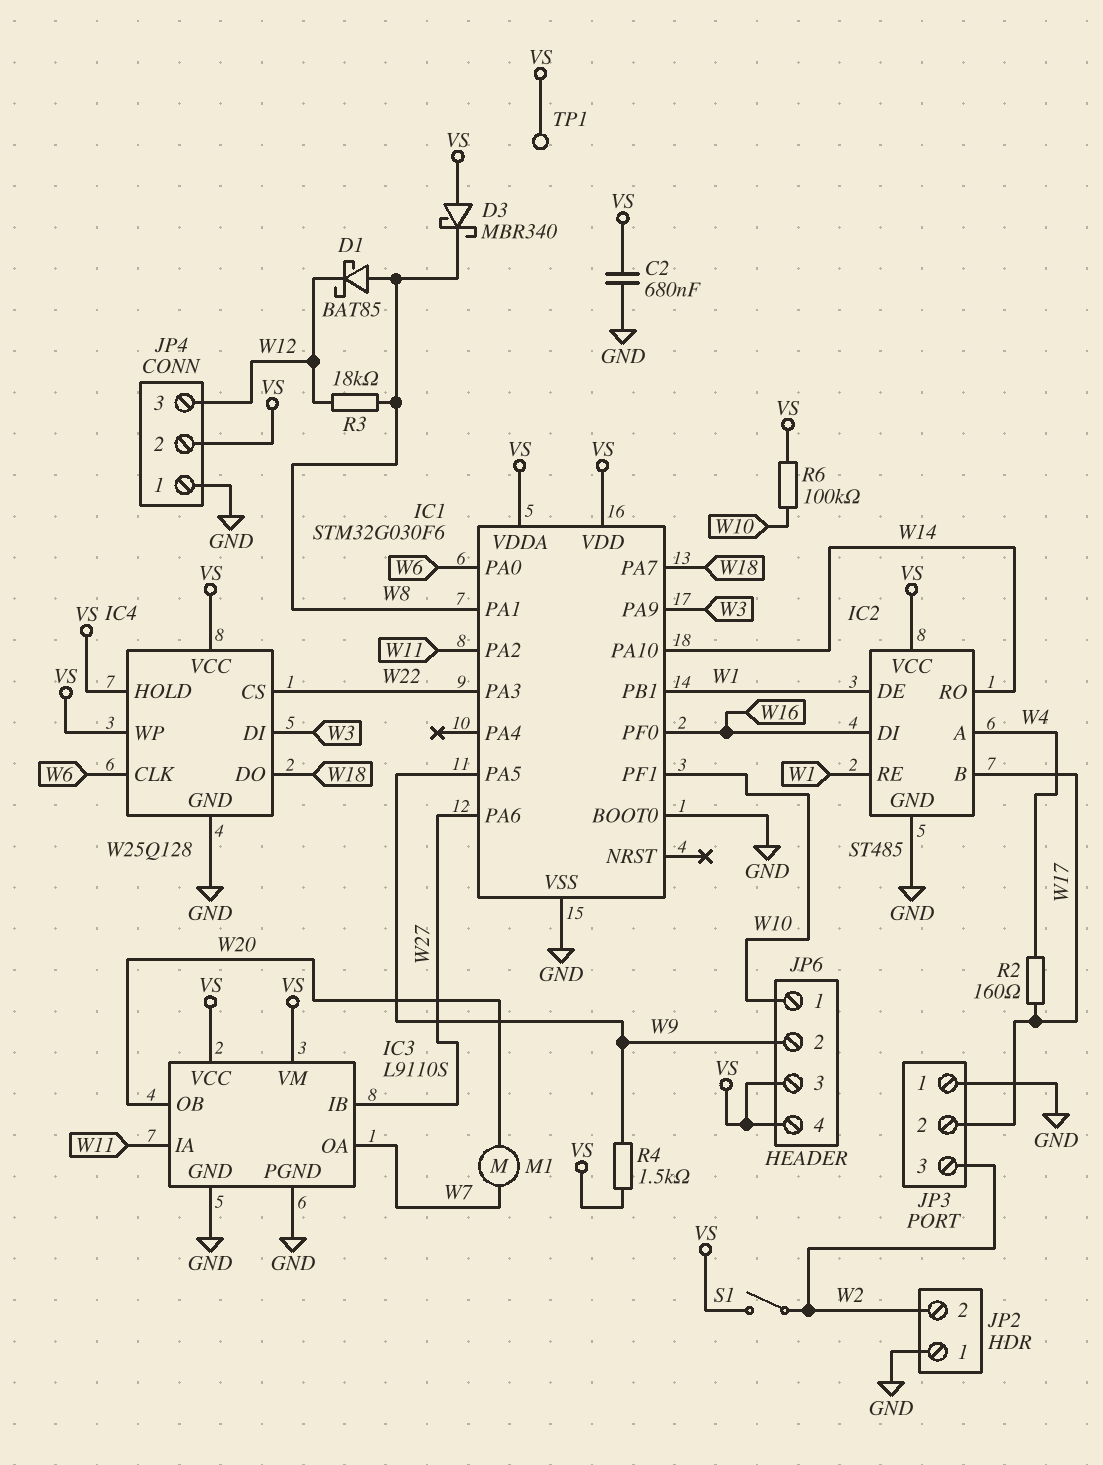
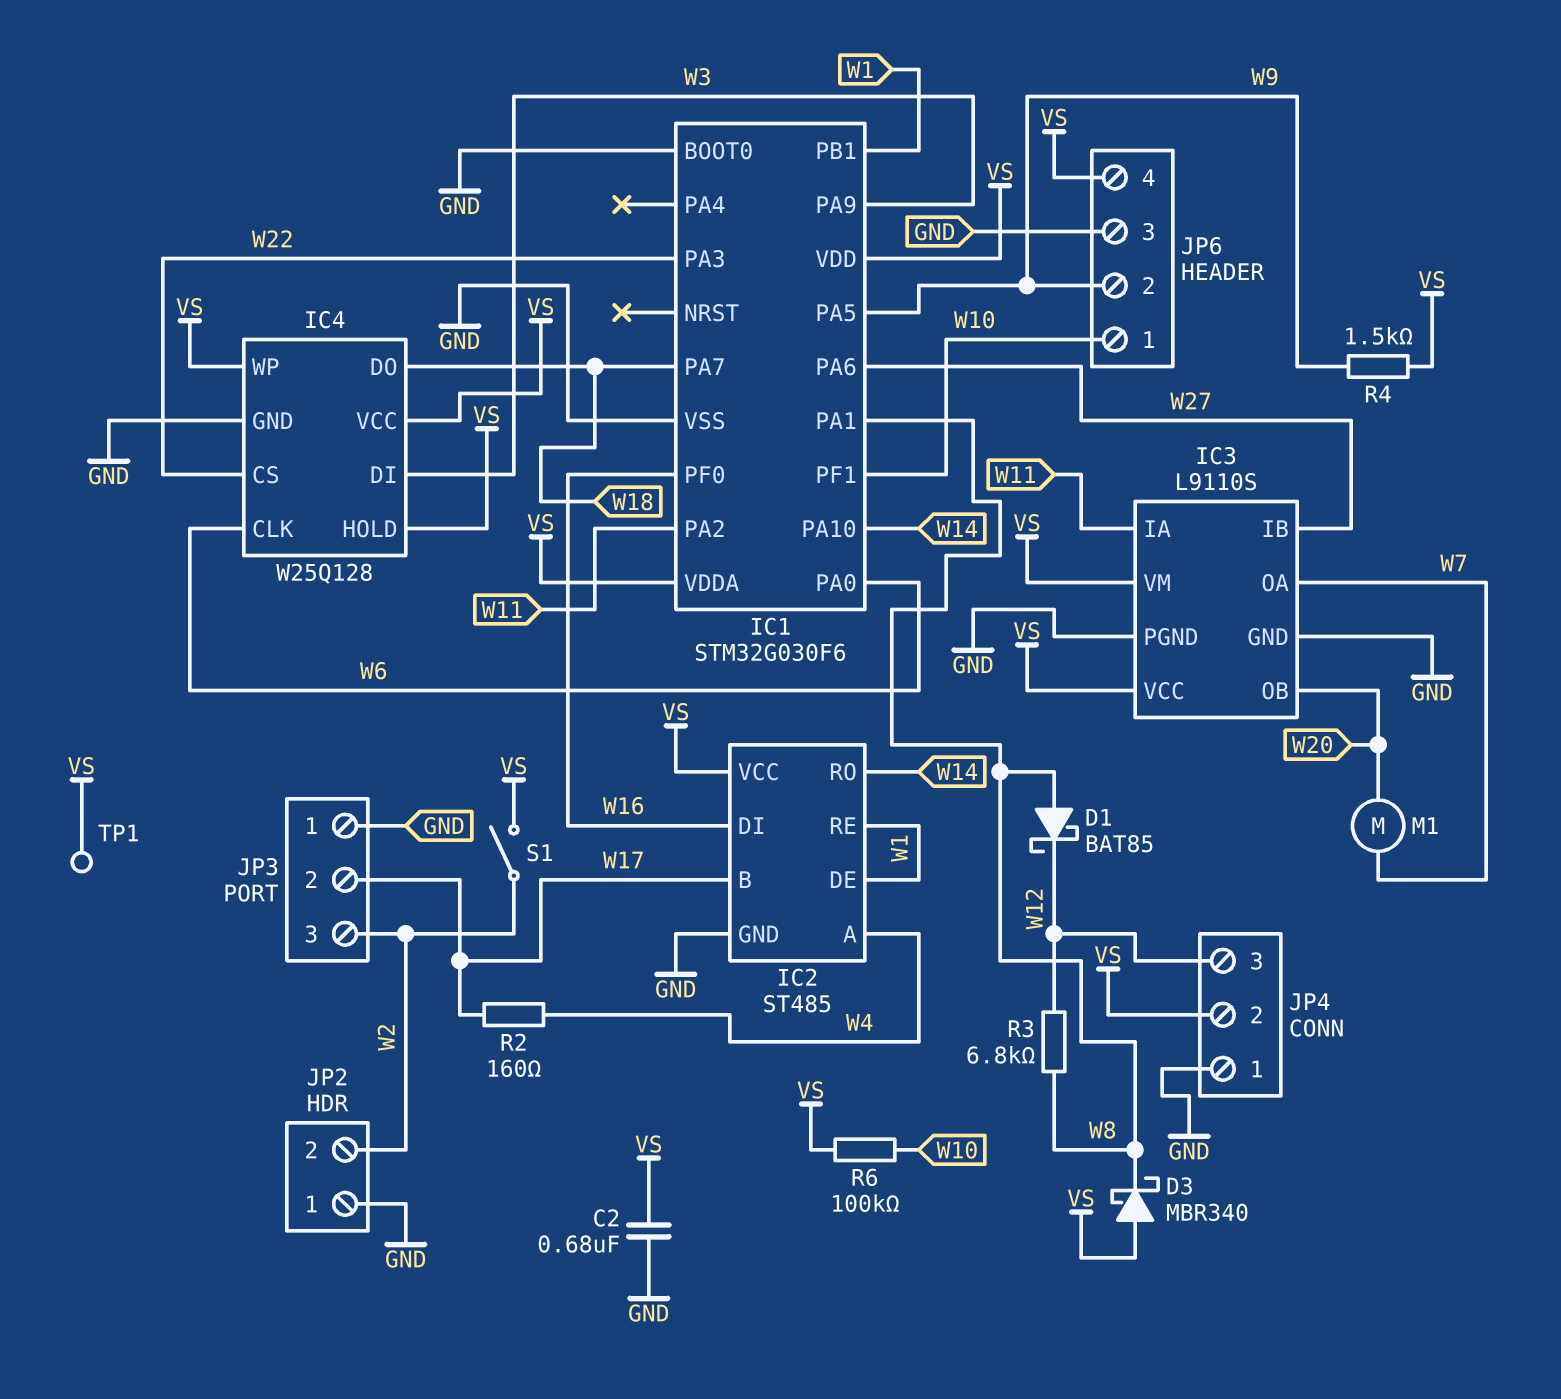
JP6 pin 3: VS -> GND
R3: 18k (W8, W12) -> 6.8k (W8, W12)

